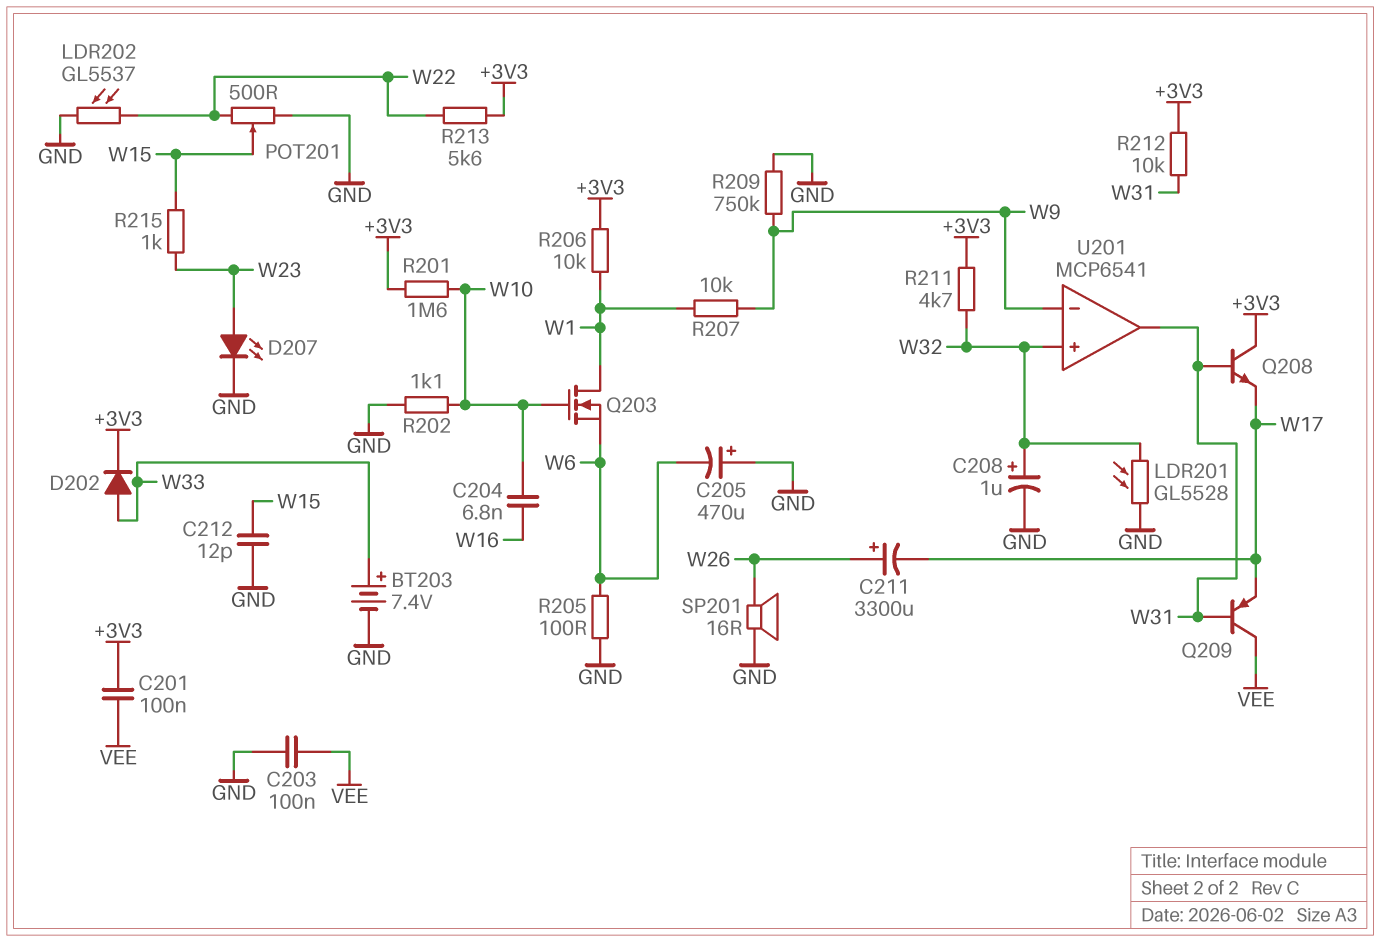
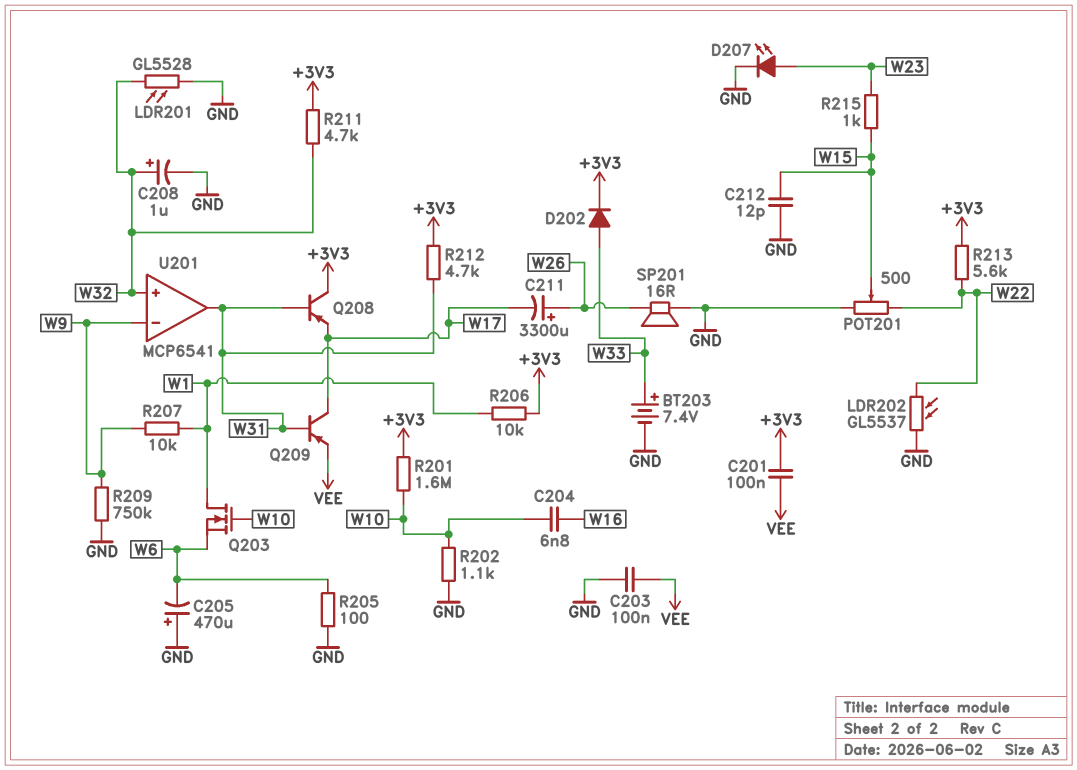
Q208: NPN (B W31, C +3V3, E W17) -> PNP (B W31, C +3V3, E W17)
Q209: PNP (B W31, C VEE, E W17) -> PNP (B W31, C W17, E VEE)
R212: 10k (+3V3, W31) -> 4.7k (+3V3, W31)

